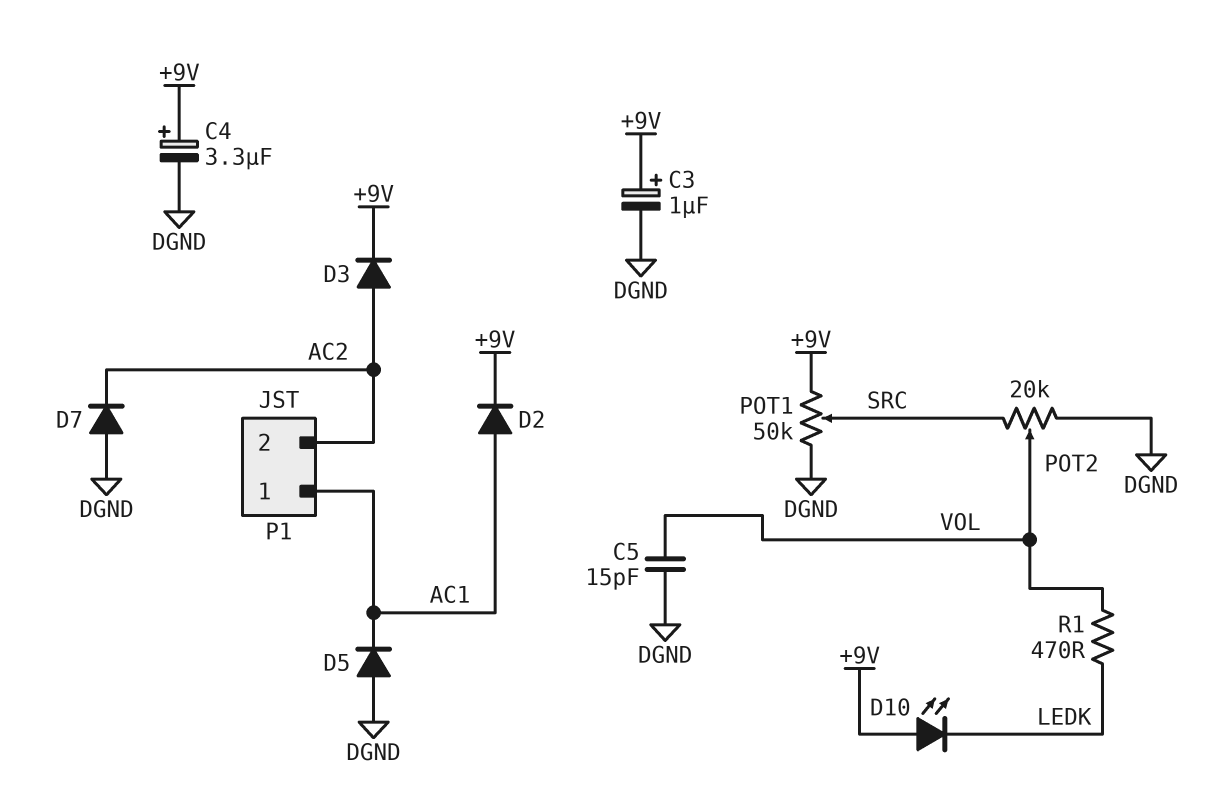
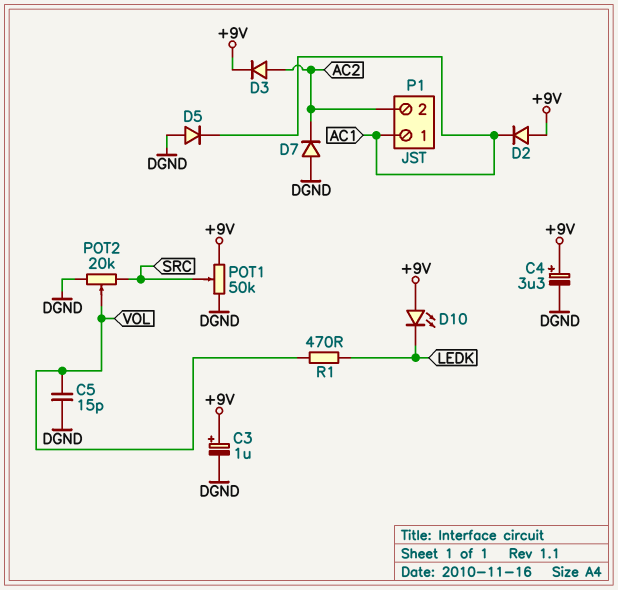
D2: diode (A AC1, K +9V) -> diode (A +9V, K AC1)

